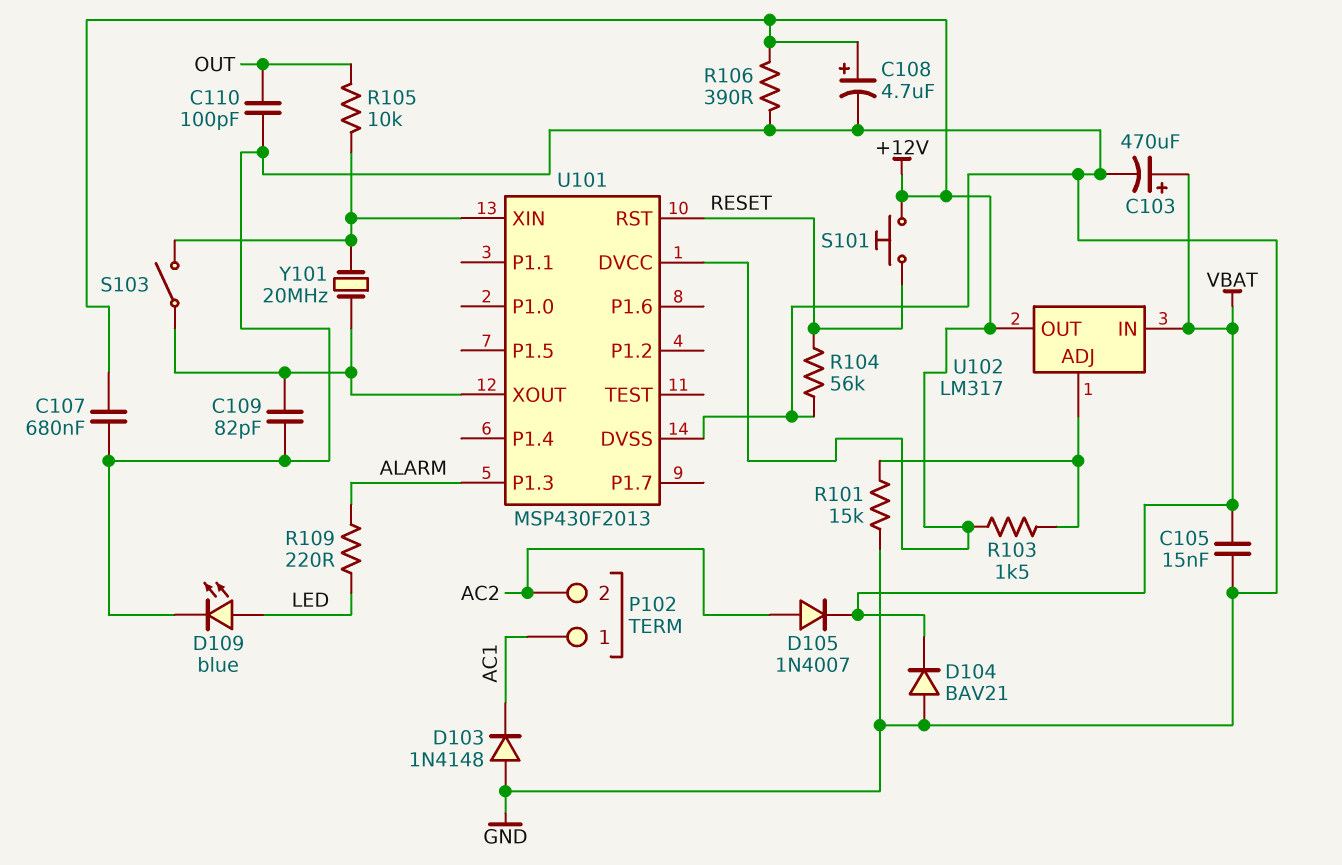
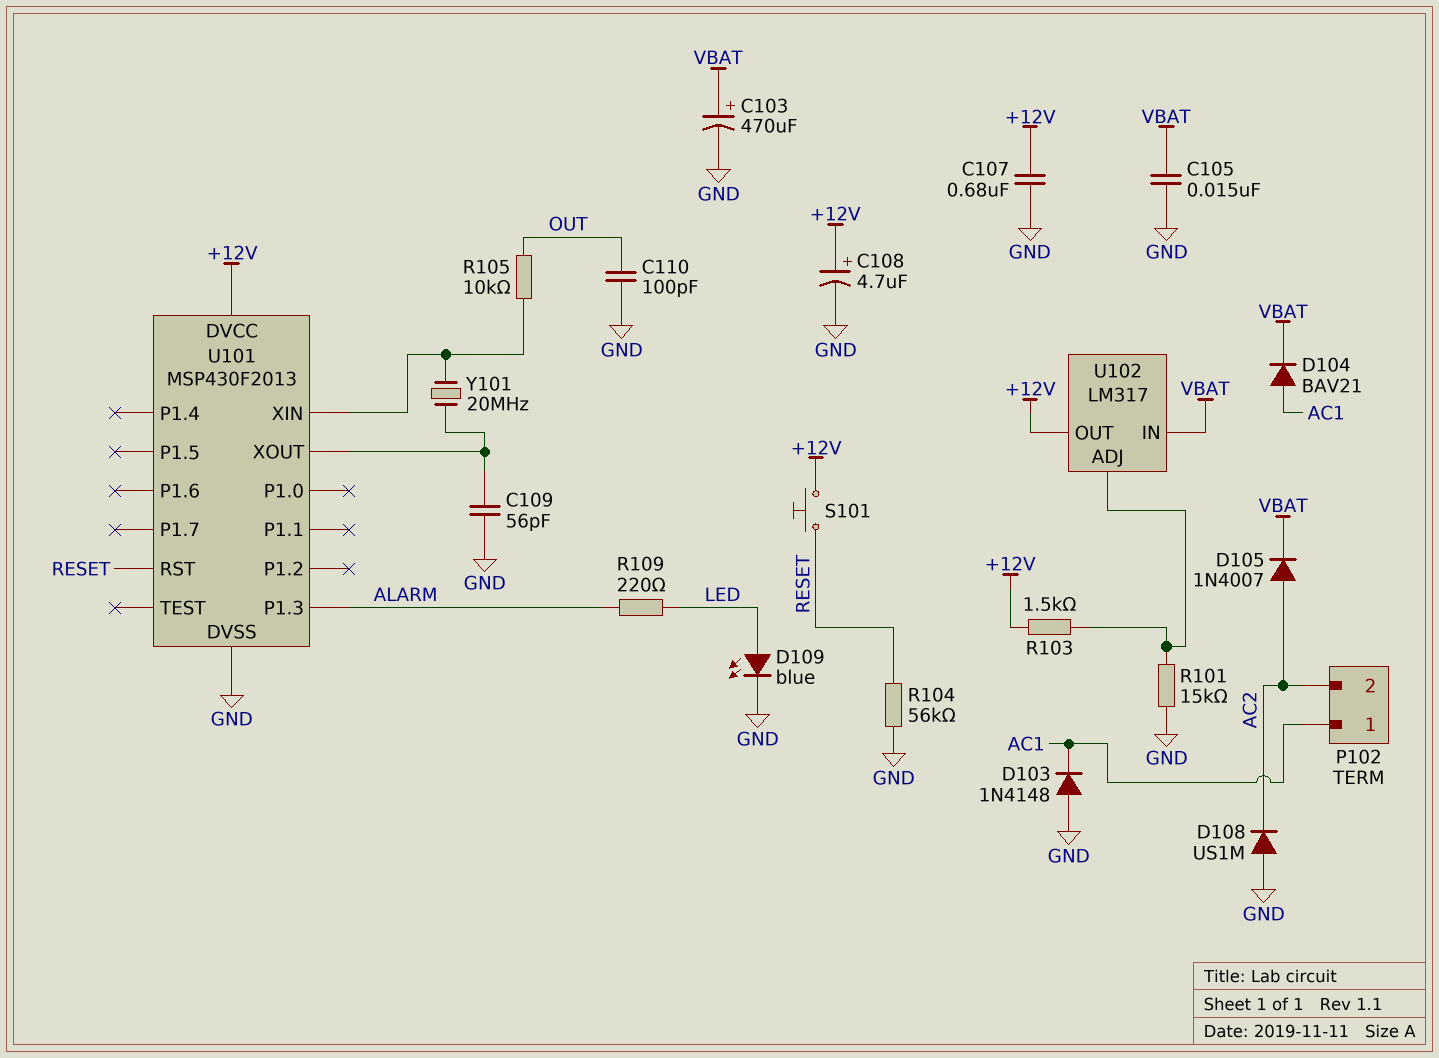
C109: 82pF (GND, U101/XOUT) -> 56pF (GND, U101/XOUT)
D104: diode BAV21 (A GND, K VBAT) -> diode BAV21 (A AC1, K VBAT)
D108: none -> diode US1M (A GND, K AC2)
R106: 390 (+12V, GND) -> none
S103: switch (U101/XIN, U101/XOUT) -> none

